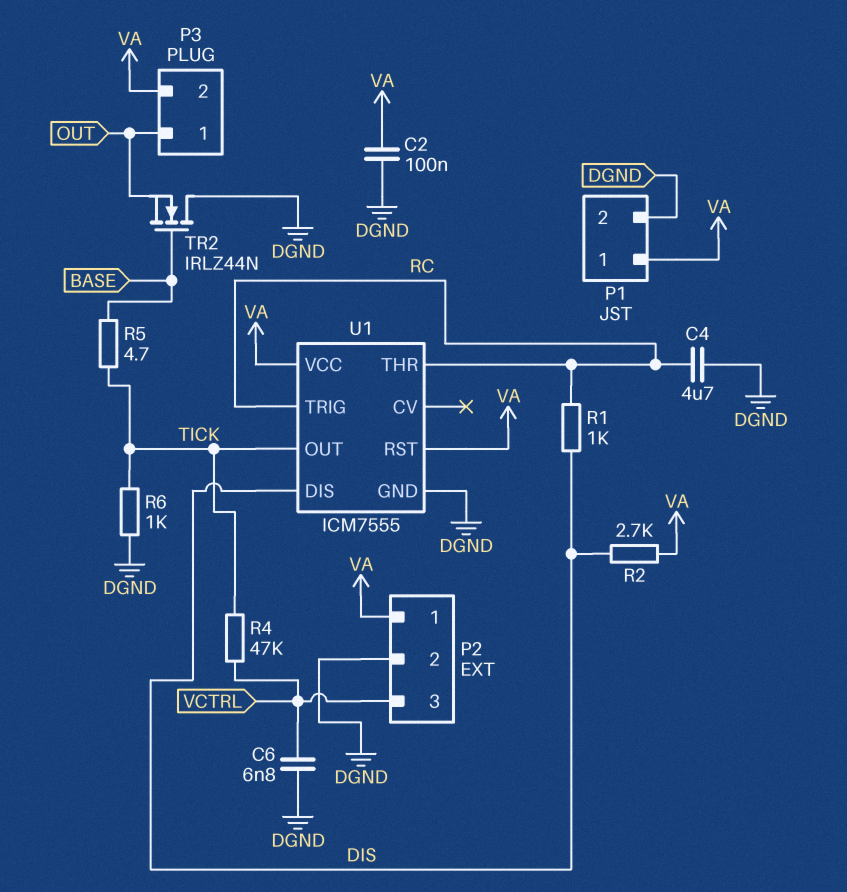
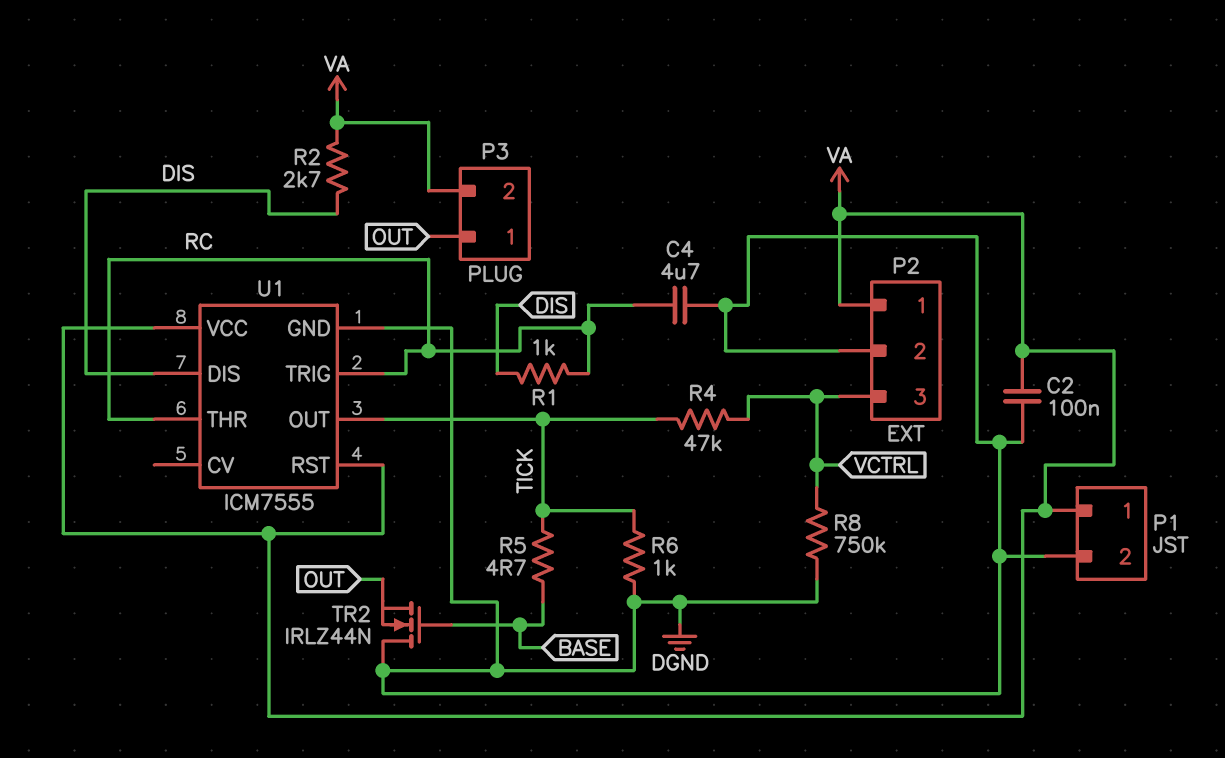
C6: 6.8nF (DGND, VCTRL) -> none
R8: none -> 750k (DGND, VCTRL)

